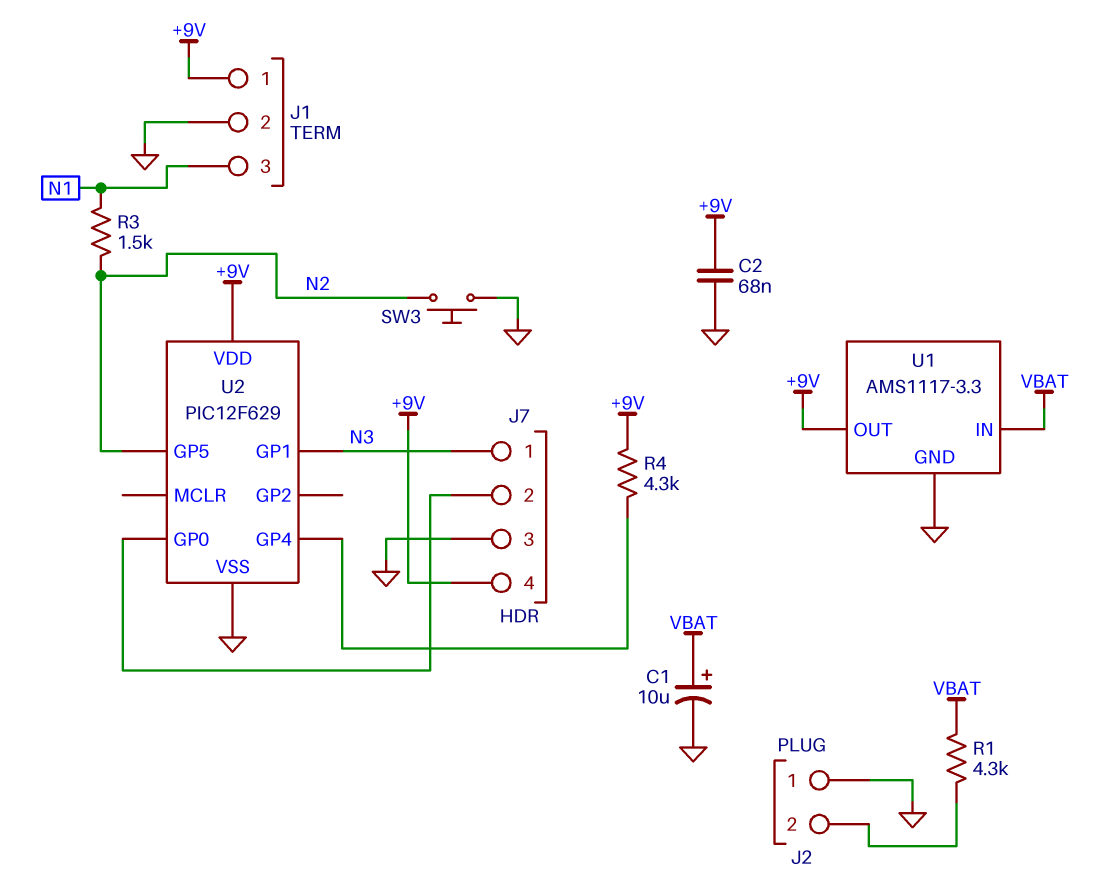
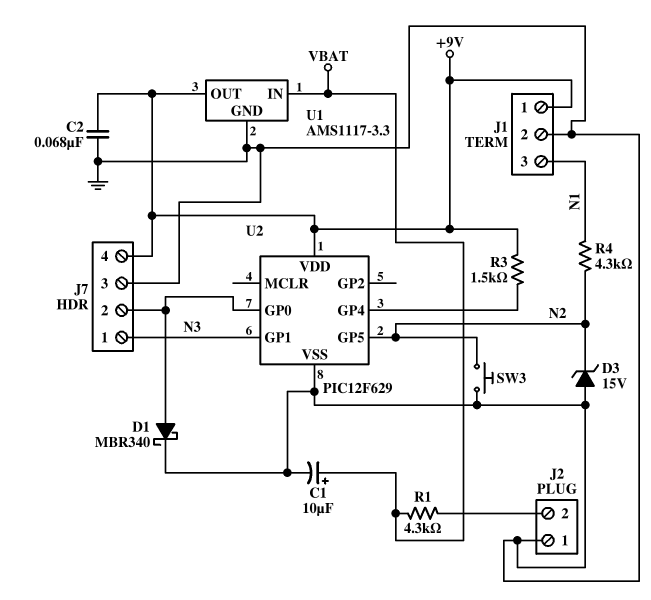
D1: none -> schottky MBR340 (A J7/2, K GND)
D3: none -> zener 15V (A GND, K N2)
R3: 1.5k (N1, N2) -> 1.5k (+9V, U2/GP4)
R4: 4.3k (+9V, U2/GP4) -> 4.3k (N1, N2)

